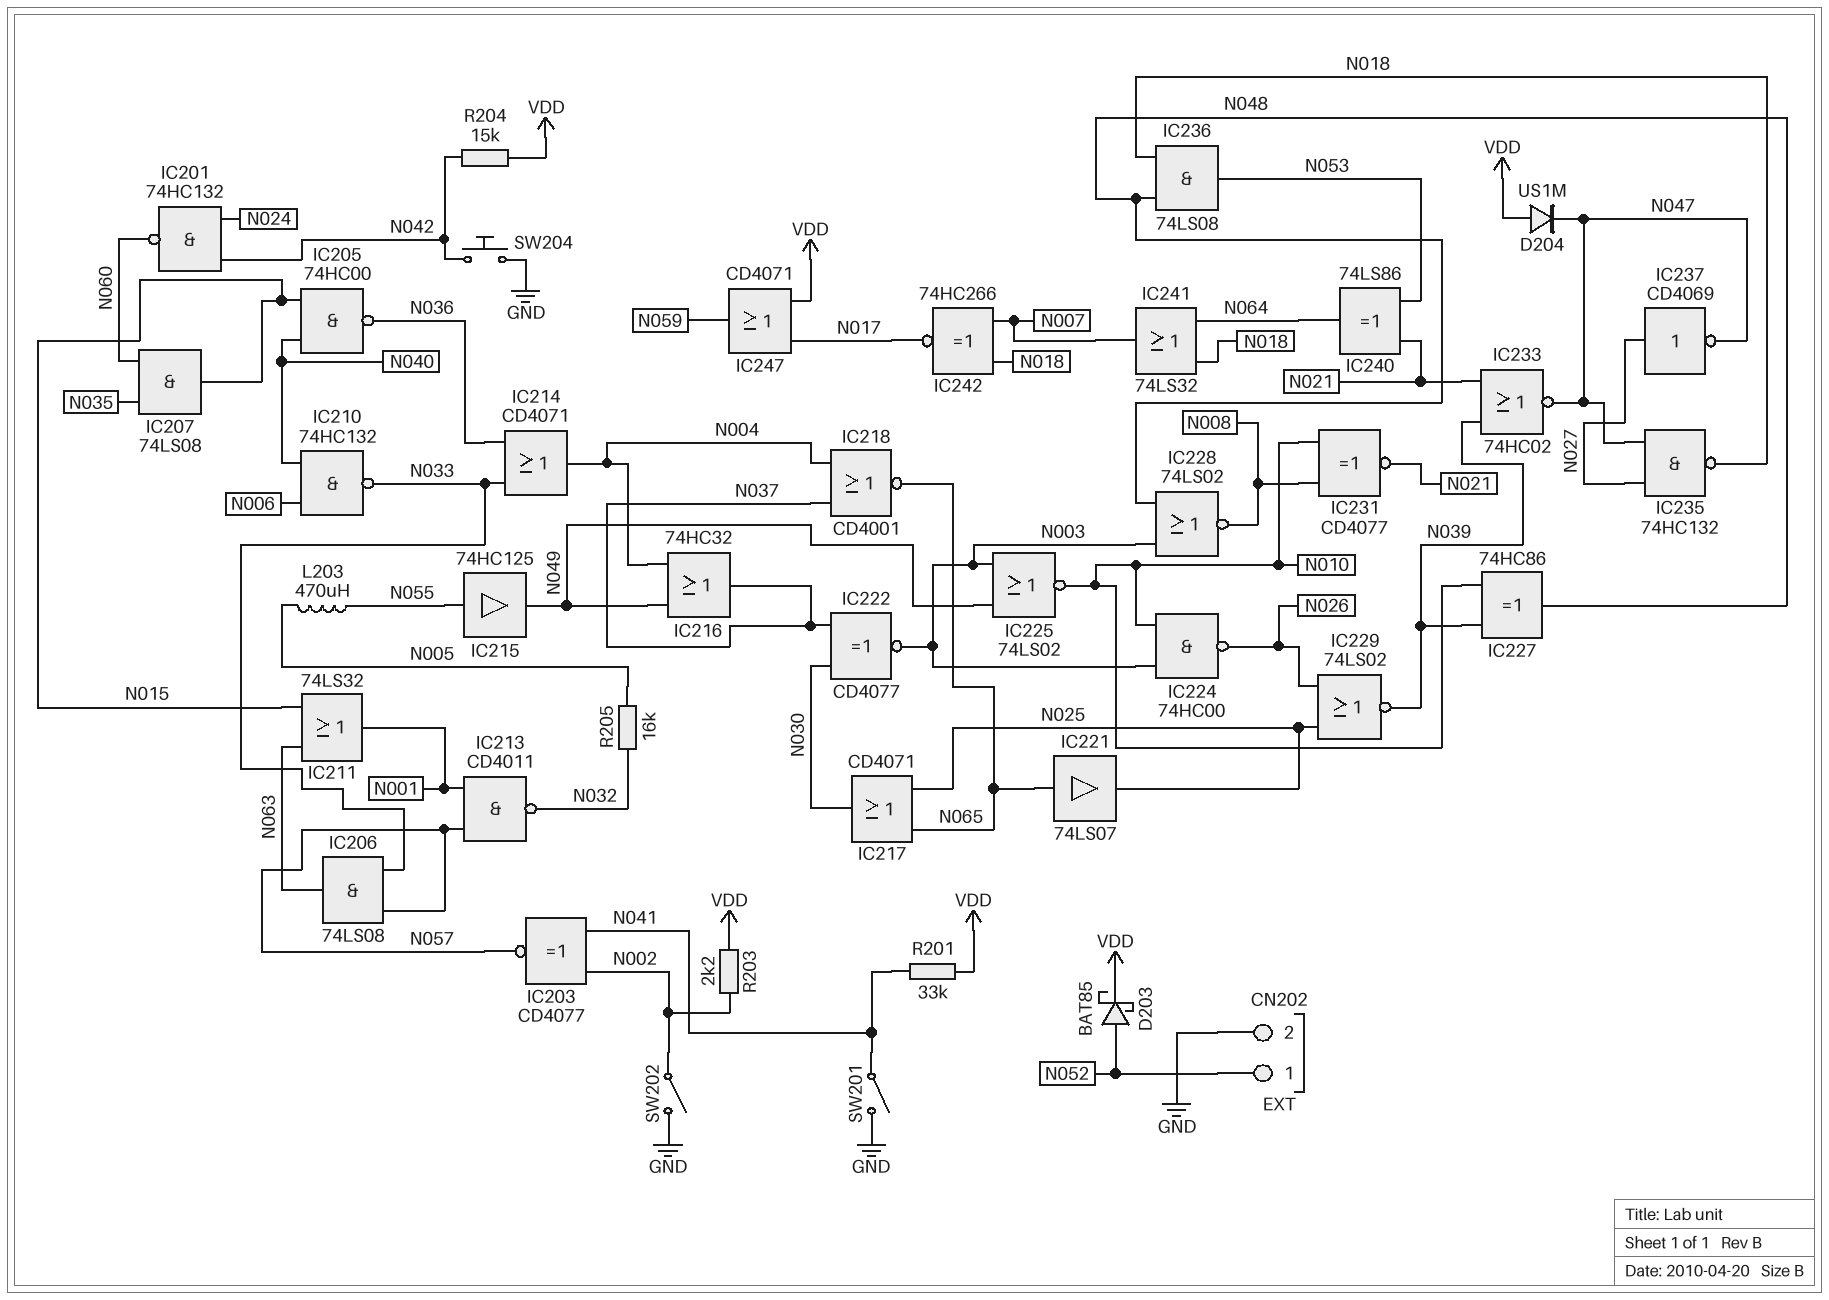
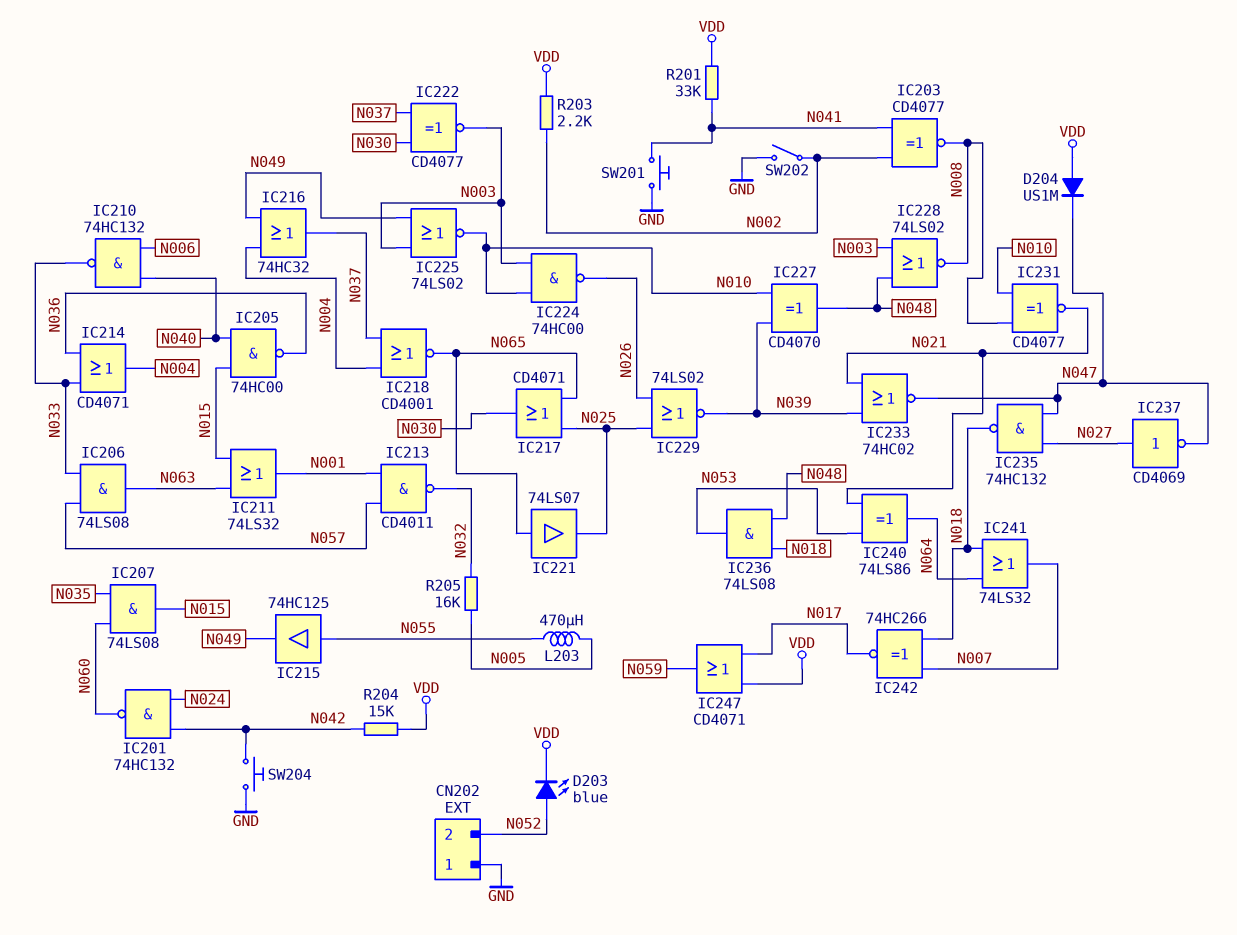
CN202 pin 1: N052 -> GND
CN202 pin 2: GND -> N052
D203: schottky BAT85 (A N052, K VDD) -> LED blue (A N052, K VDD)
IC203: XNOR CD4077 (in N002, in N041, out N057) -> XNOR CD4077 (in N002, in N041, out N008)
IC227: XOR 74HC86 (in N010, in N039, out N048) -> XOR CD4070 (in N010, in N039, out N048)
SW201: switch (GND, N041) -> button (GND, N041)

